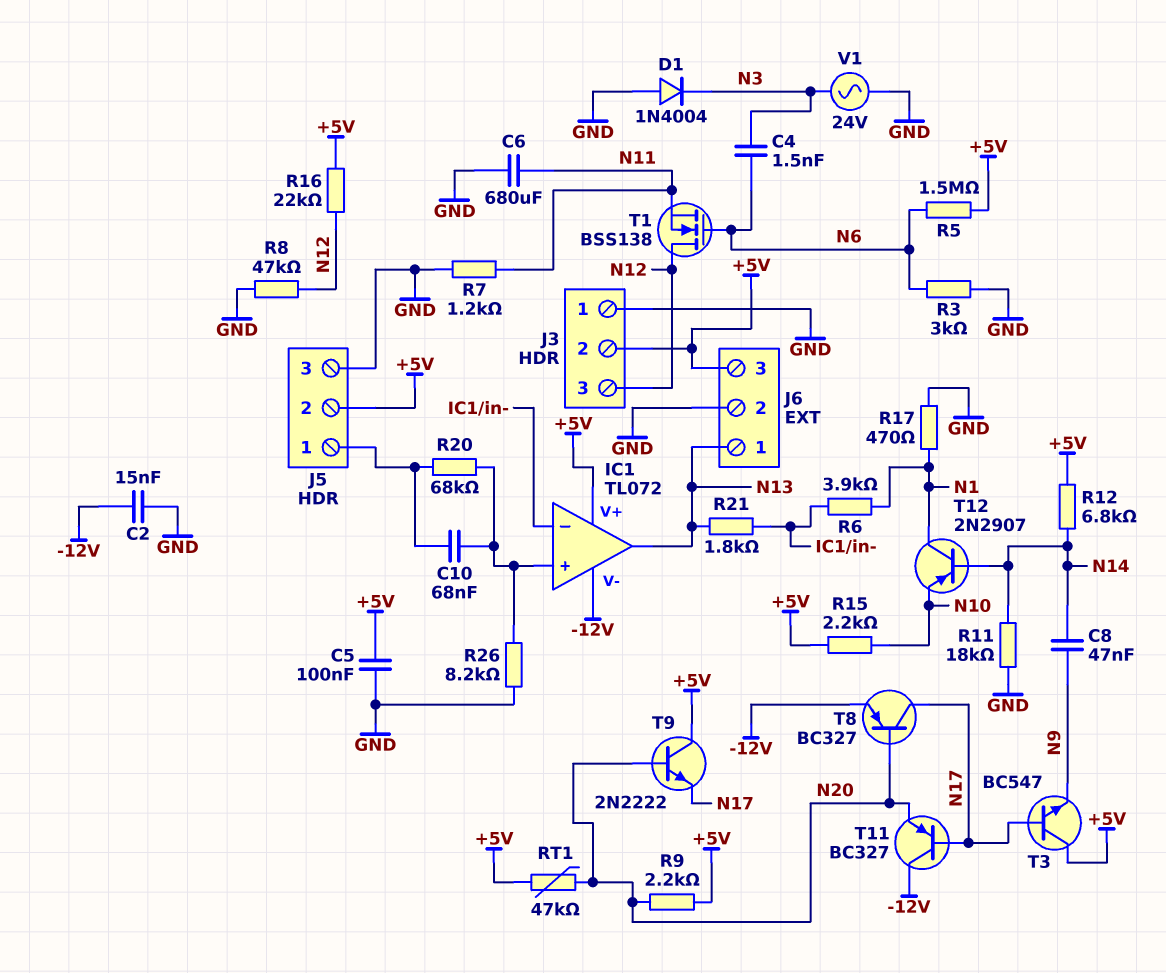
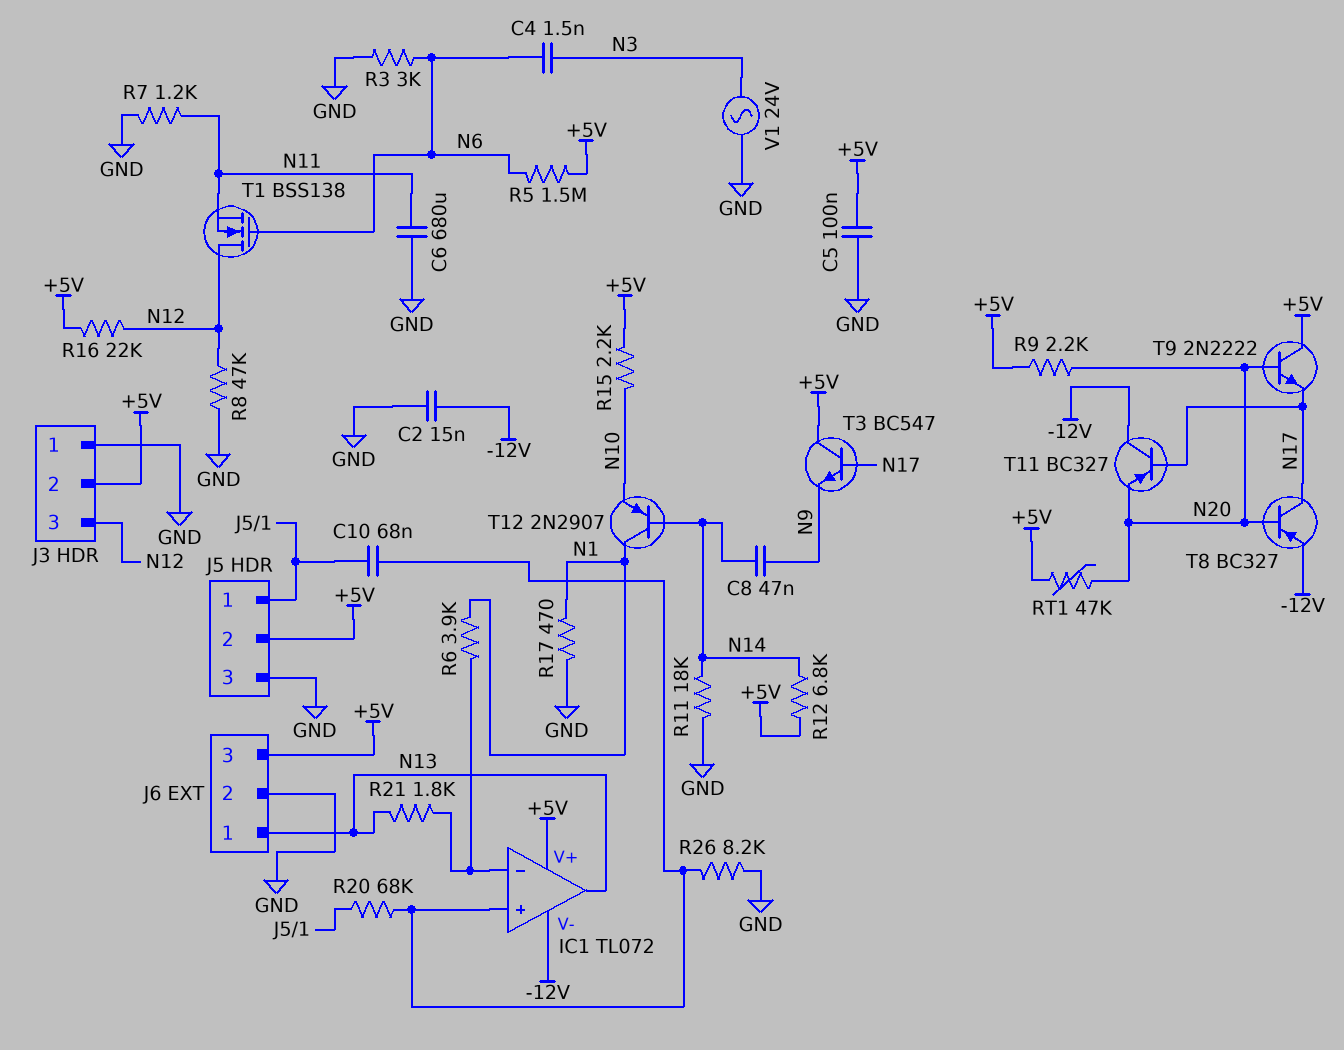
D1: diode 1N4004 (A GND, K N3) -> none

